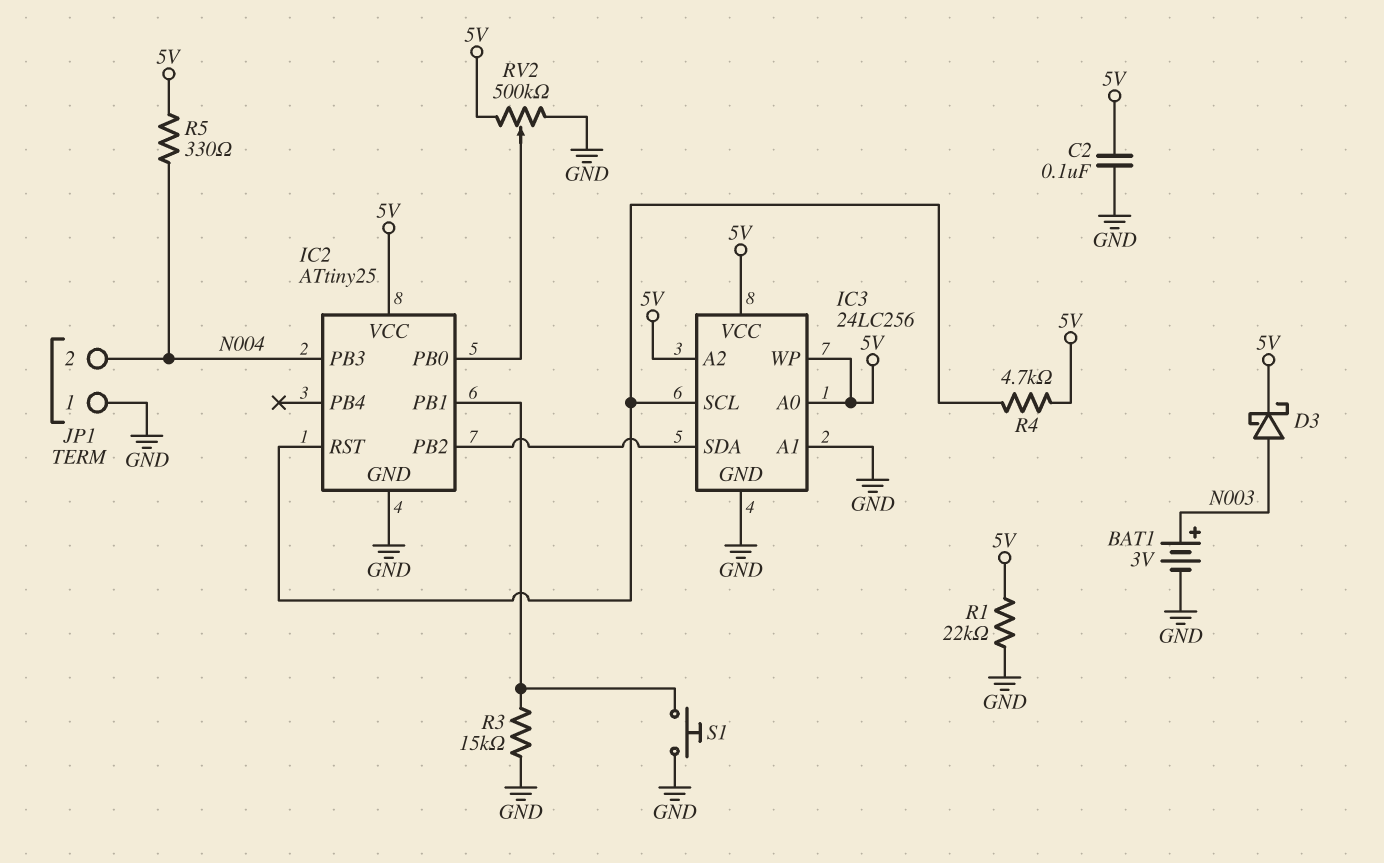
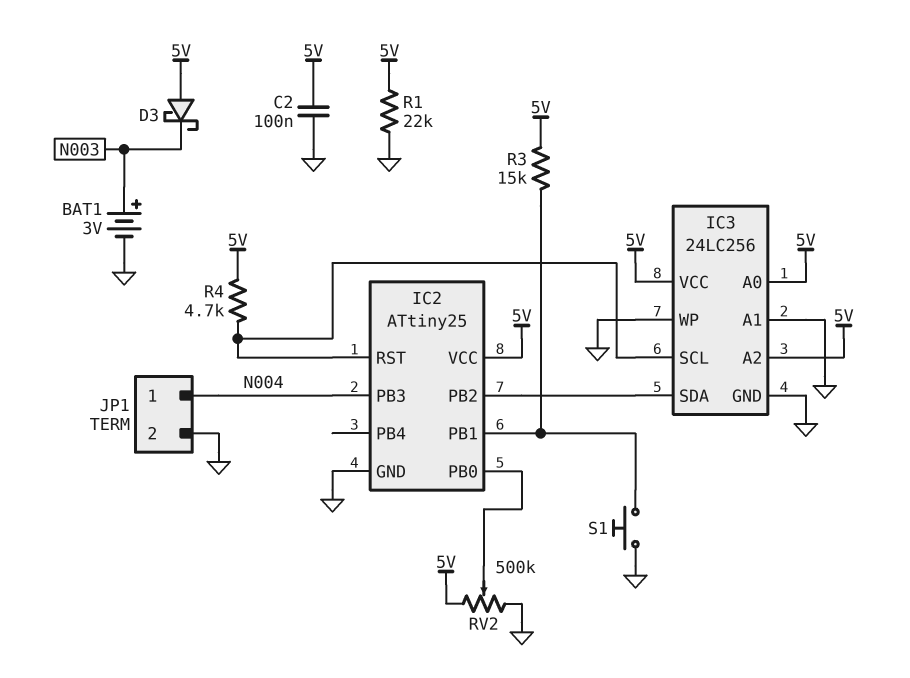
D3: schottky (A N003, K 5V) -> schottky (A 5V, K N003)
IC3 pin WP: 5V -> GND
JP1 pin 1: GND -> N004
JP1 pin 2: N004 -> GND
R3: 15k (GND, IC2/PB1) -> 15k (5V, IC2/PB1)
R5: 330 (5V, N004) -> none

